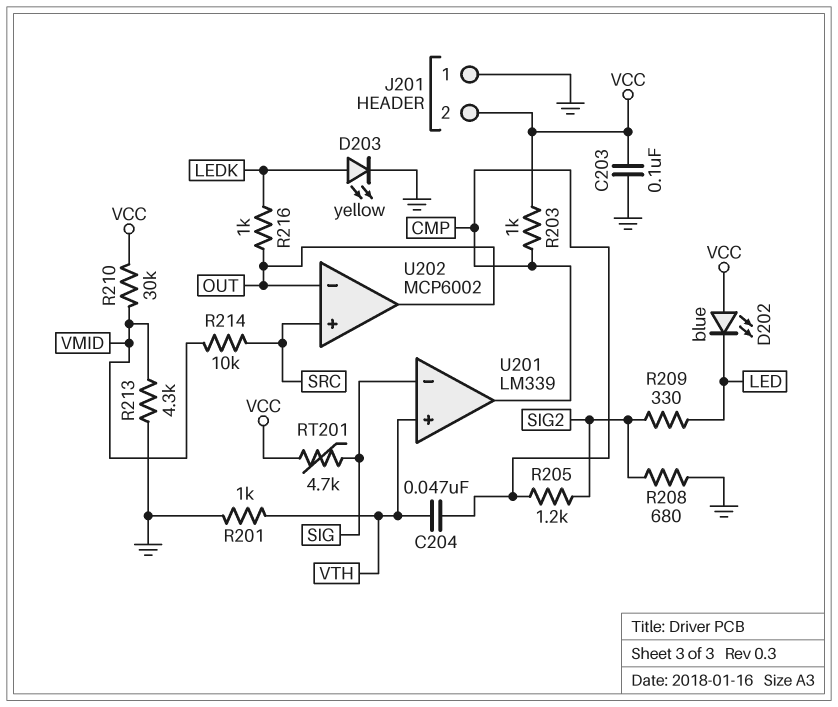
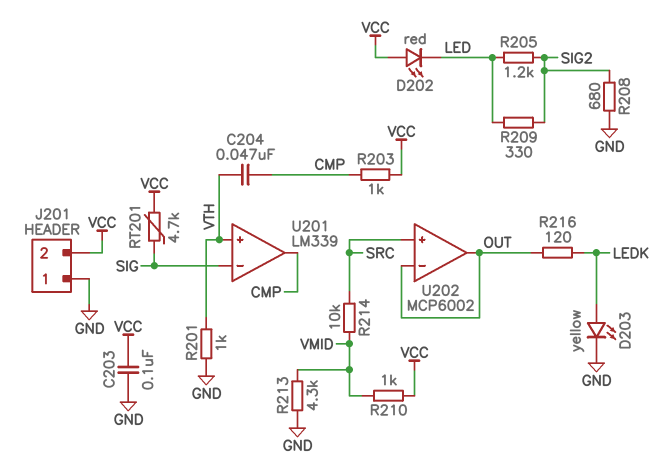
D202: LED blue (A VCC, K LED) -> LED red (A VCC, K LED)
R205: 1.2k (CMP, SIG2) -> 1.2k (LED, SIG2)
R210: 30k (VCC, VMID) -> 1k (VCC, VMID)
R216: 1k (LEDK, OUT) -> 120 (LEDK, OUT)

